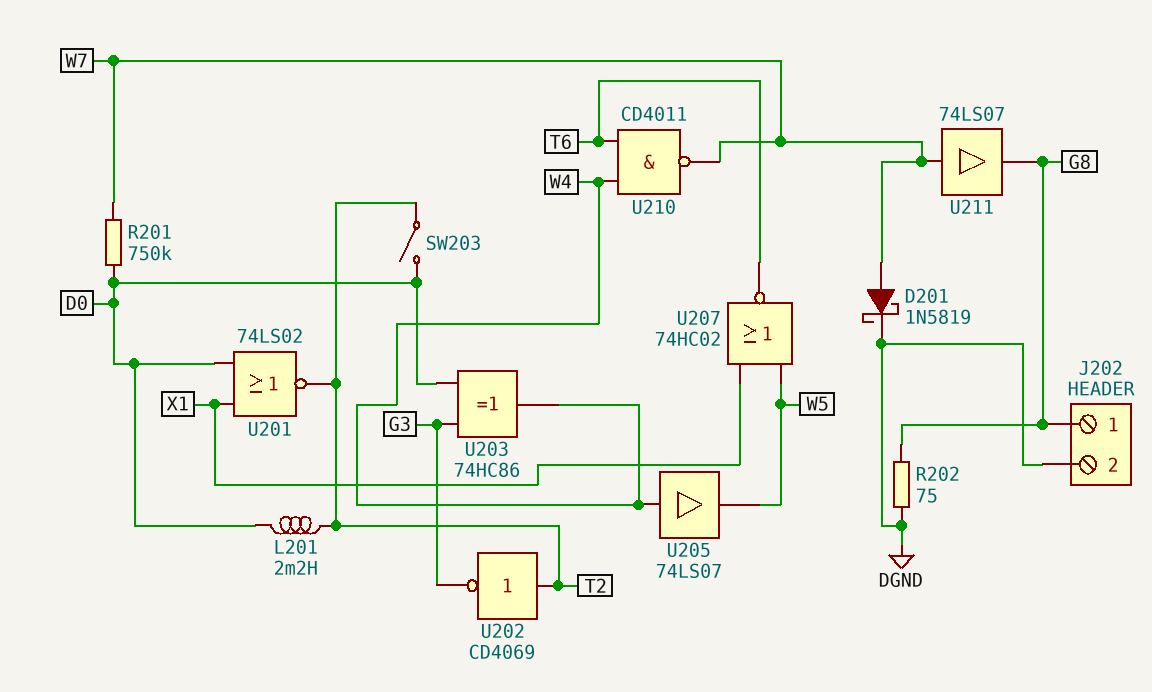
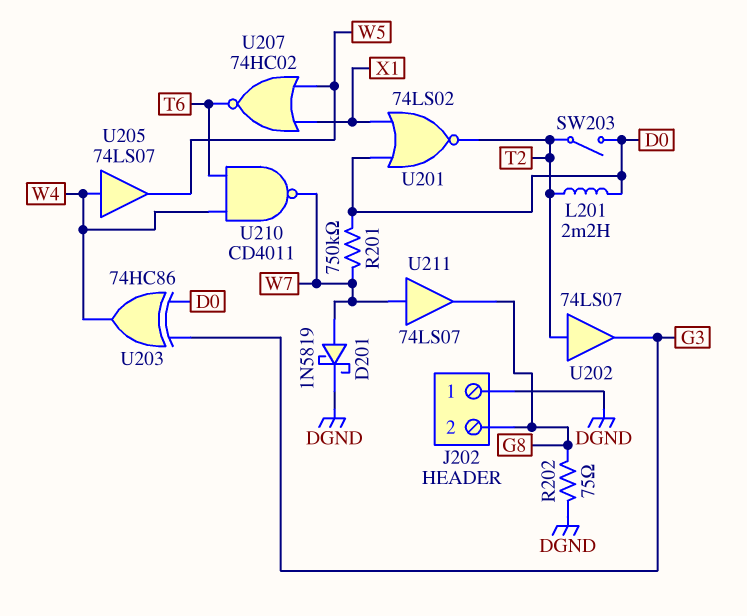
J202 pin 1: G8 -> DGND
J202 pin 2: DGND -> G8
U202: NOT CD4069 (in T2, out G3) -> buffer 74LS07 (in T2, out G3)

